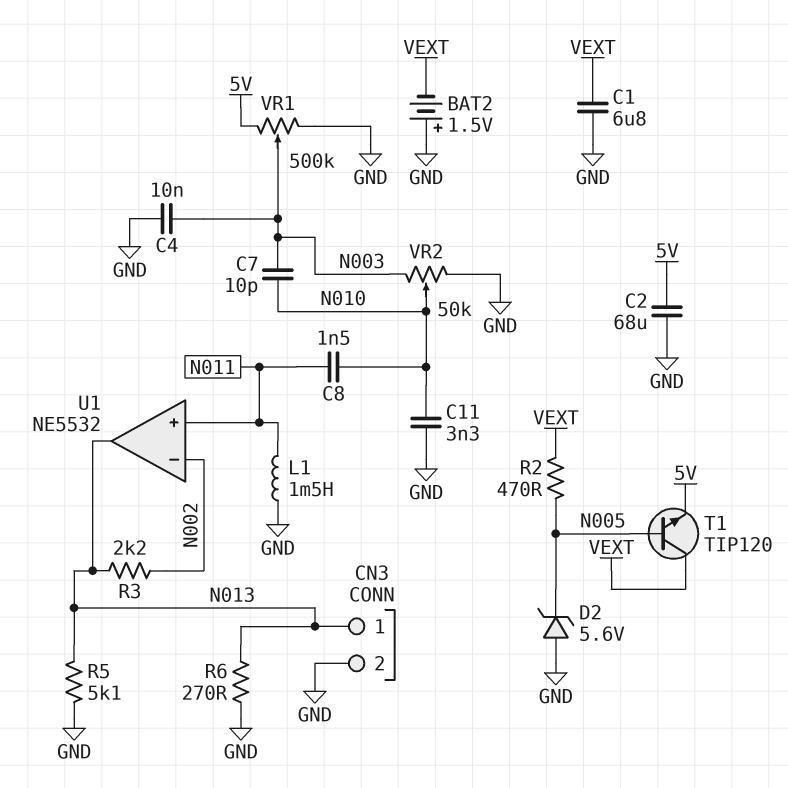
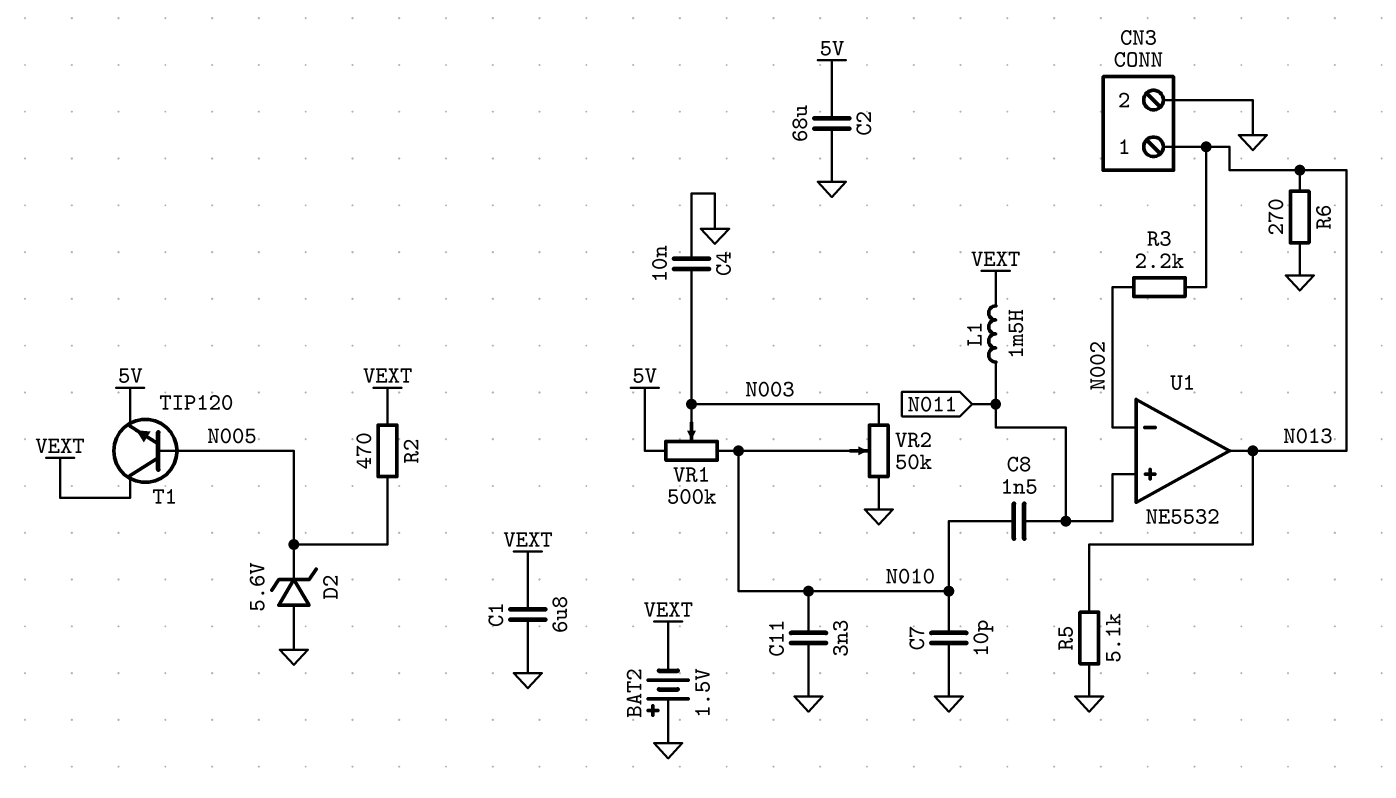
C7: 10pF (N003, N010) -> 10pF (GND, N010)
L1: 1.5mH (GND, N011) -> 1.5mH (N011, VEXT)
VR1: 500k (5V, GND, wiper N003) -> 500k (5V, N010, wiper N003)

